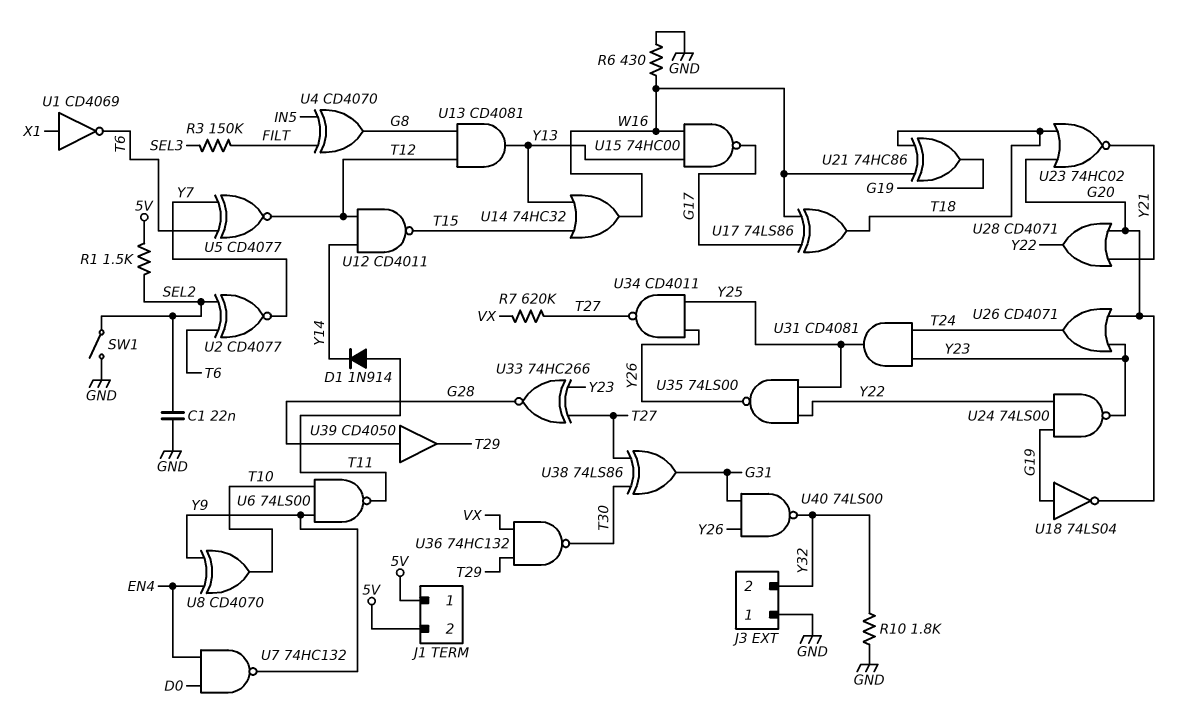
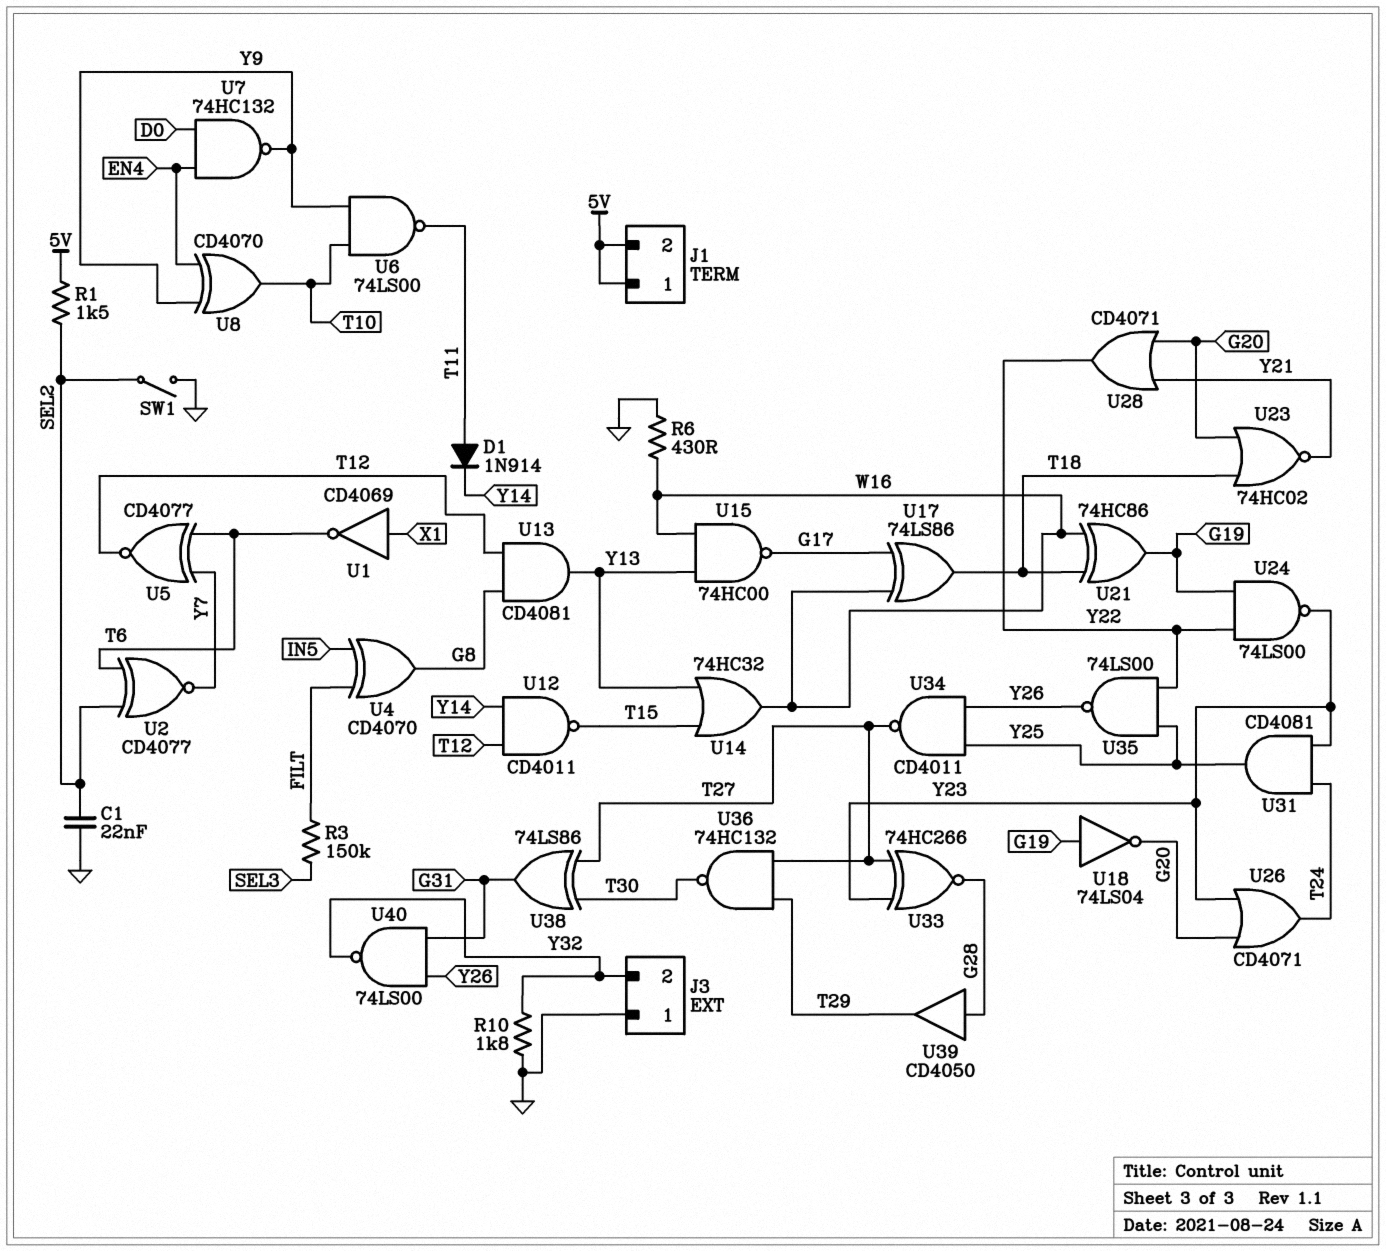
R7: 620k (T27, VX) -> none
U36: NAND 74HC132 (in T29, in VX, out T30) -> NAND 74HC132 (in T27, in T29, out T30)

